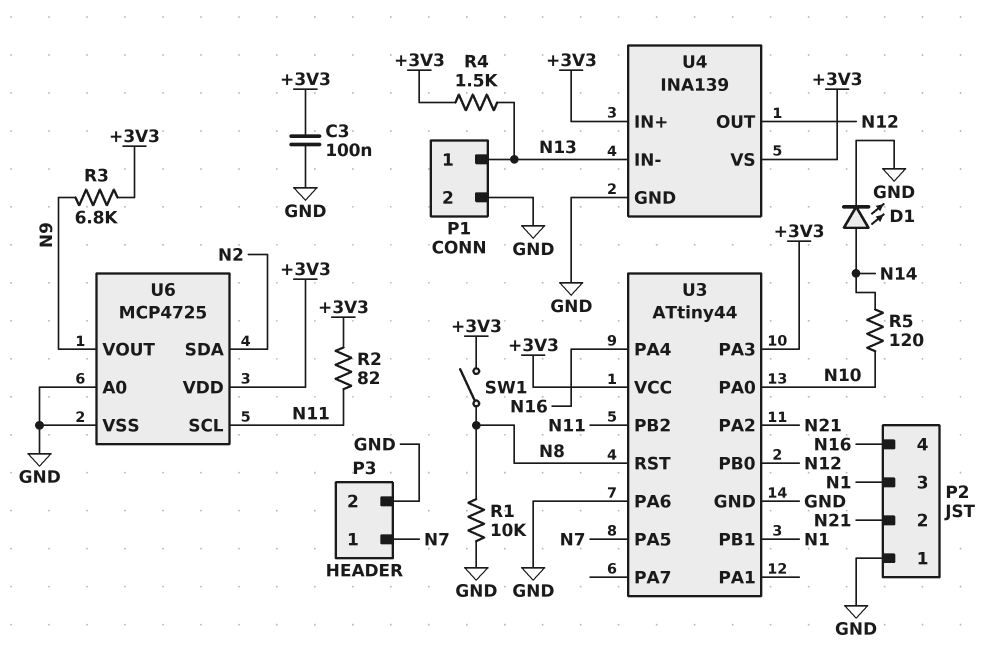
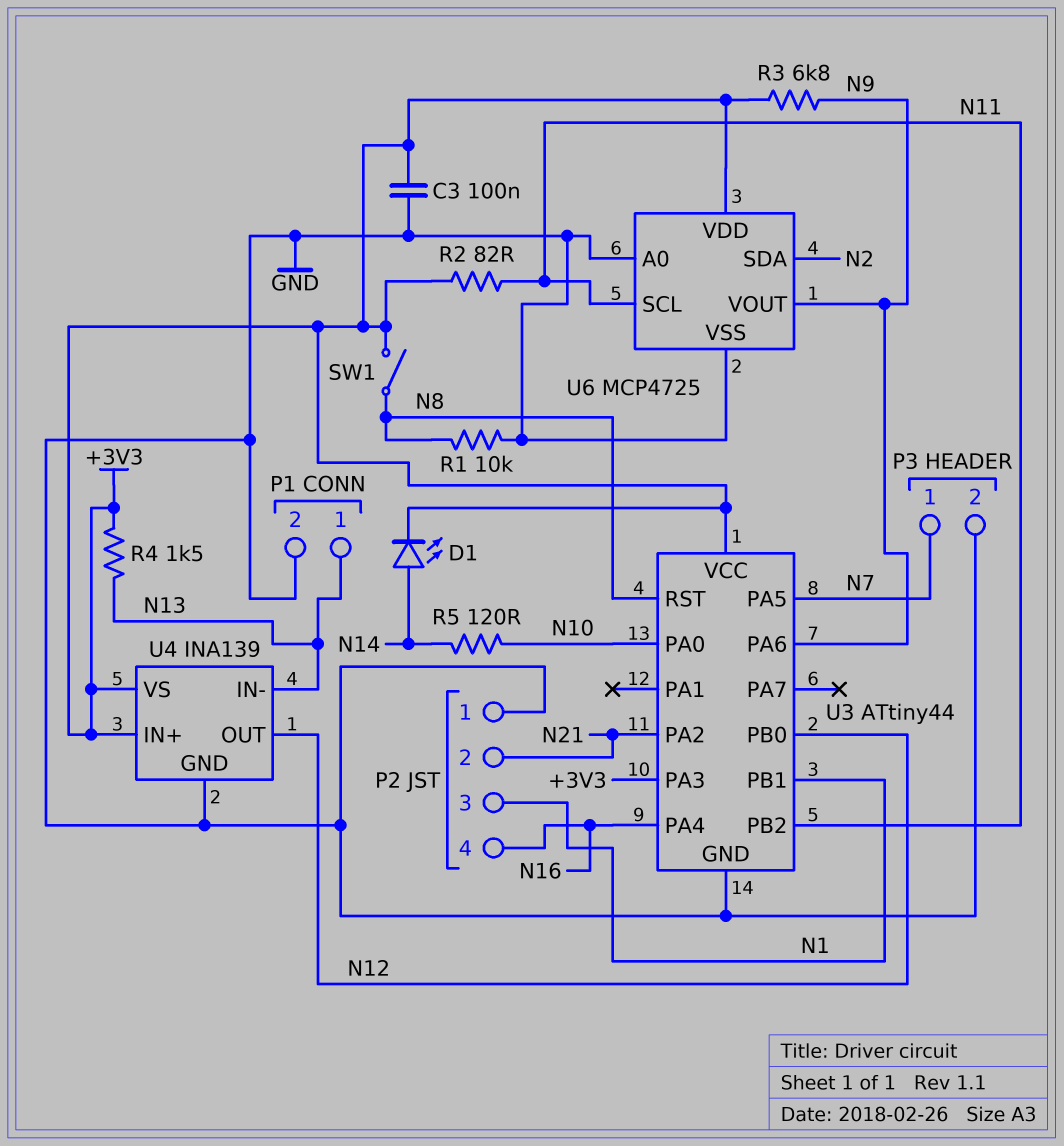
D1: LED (A N14, K GND) -> LED (A N14, K +3V3)
U3 pin PA6: GND -> N9

